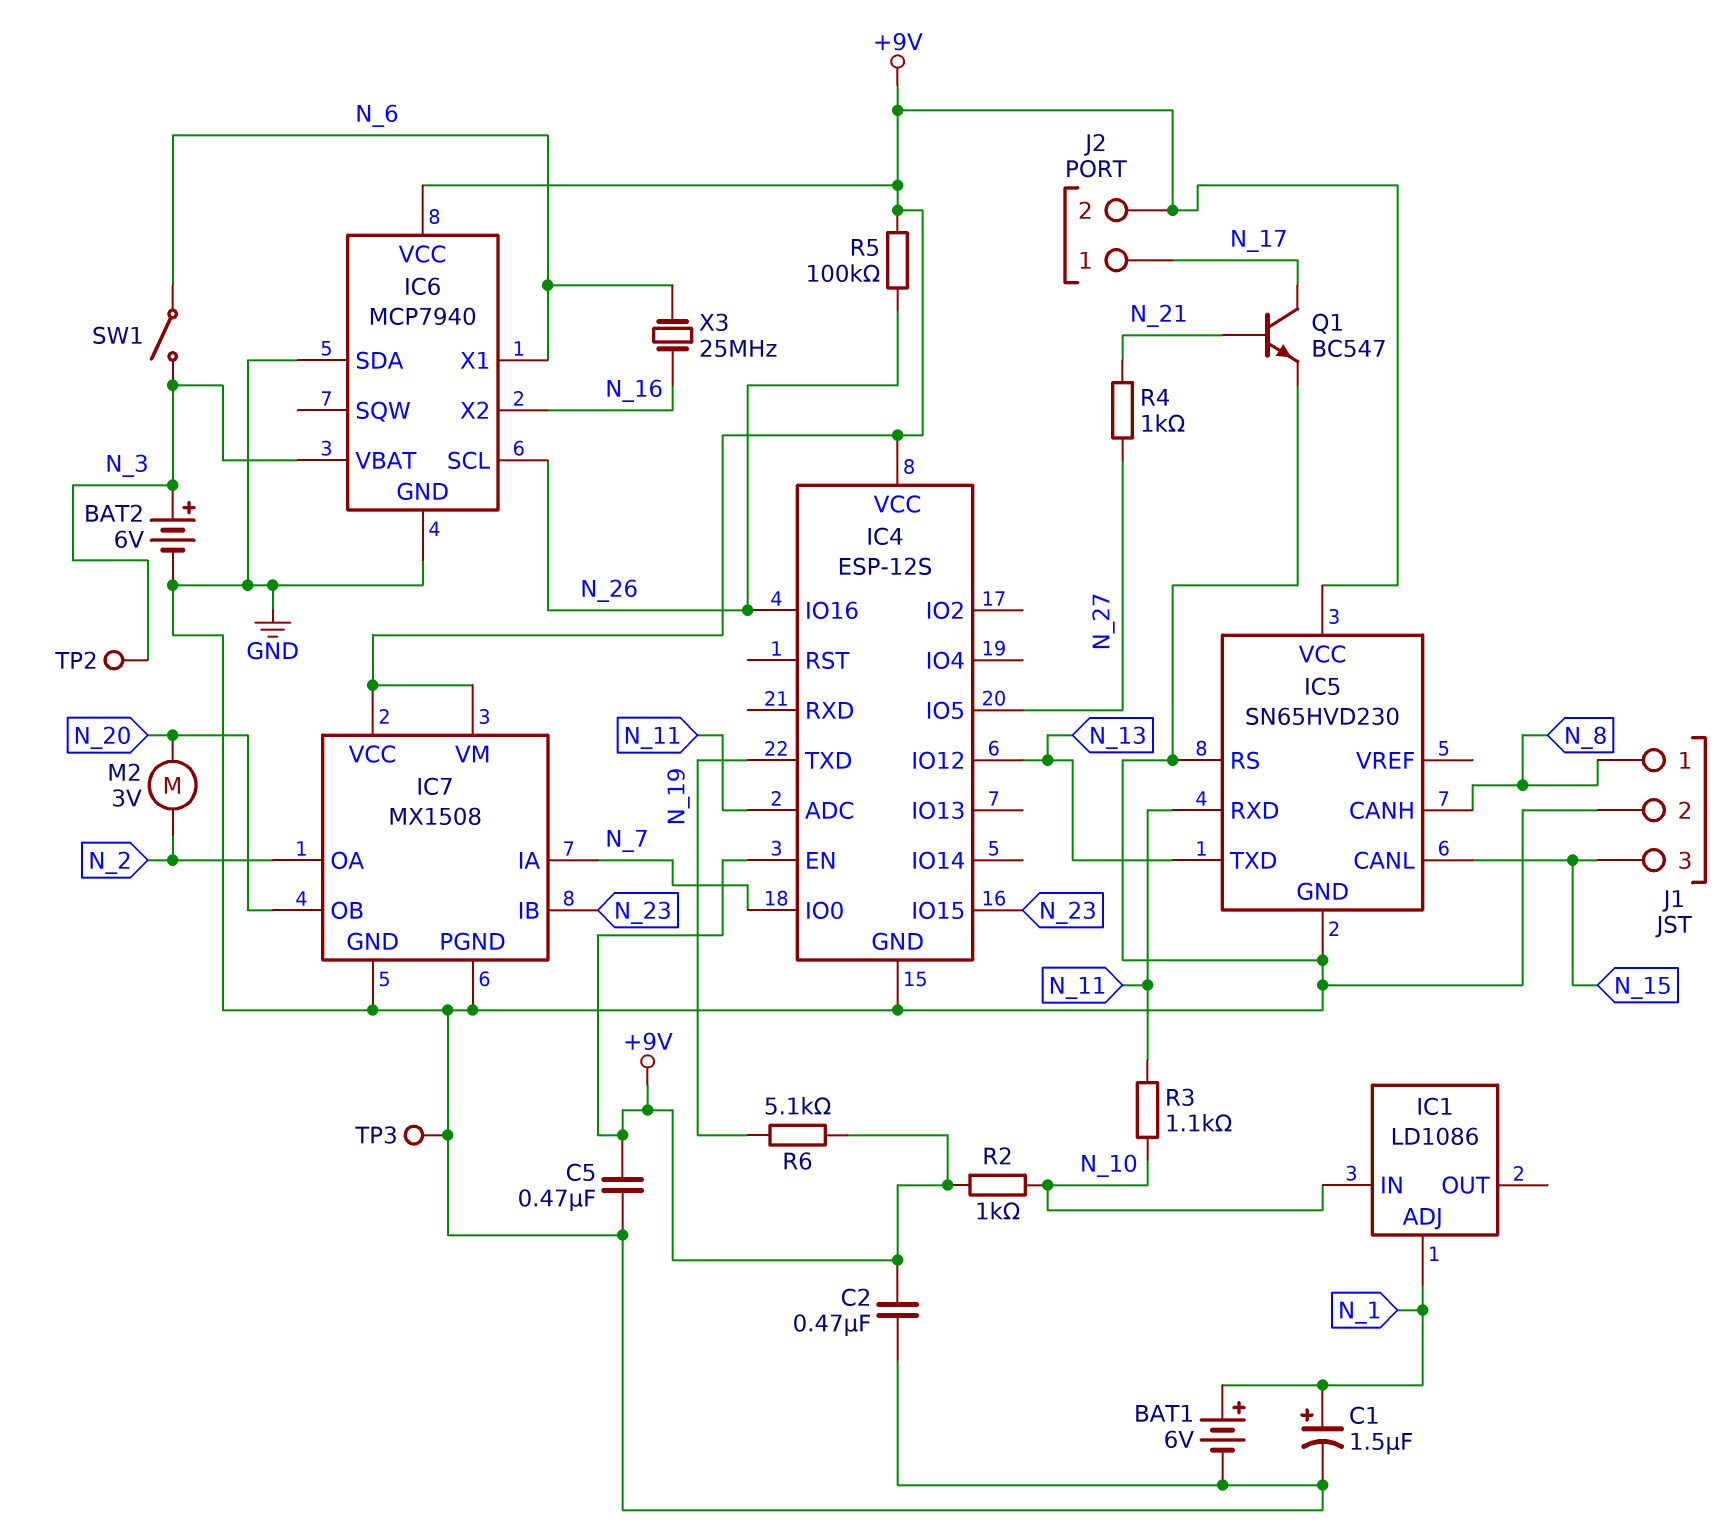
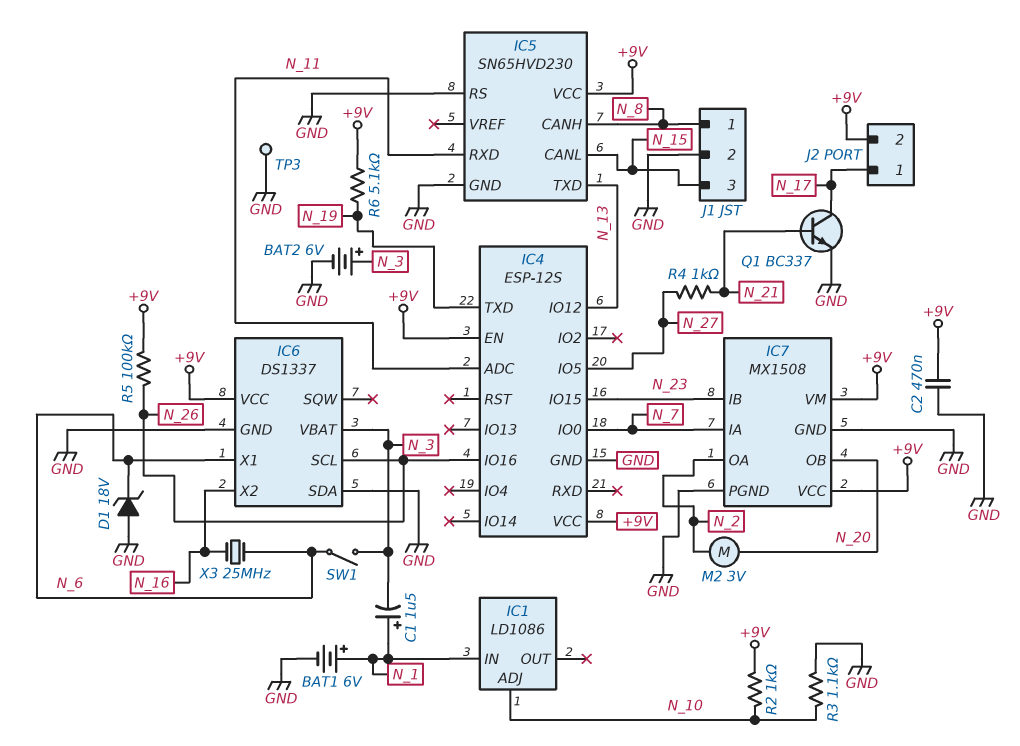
C1: 1.5uF (plus N_1, minus GND) -> 1.5uF (plus N_1, minus N_3)
C5: 470nF (+9V, GND) -> none
D1: none -> zener 18V (A GND, K N_6)
IC1 pin ADJ: N_1 -> N_10
IC1 pin IN: N_10 -> N_1
IC6: MCP7940 -> DS1337
Q1: NPN BC547 (B N_21, C N_17, E GND) -> NPN BC337 (B N_21, C N_17, E GND)
R3: 1.1k (N_10, N_11) -> 1.1k (GND, N_10)
TP2: test point (N_3) -> none

